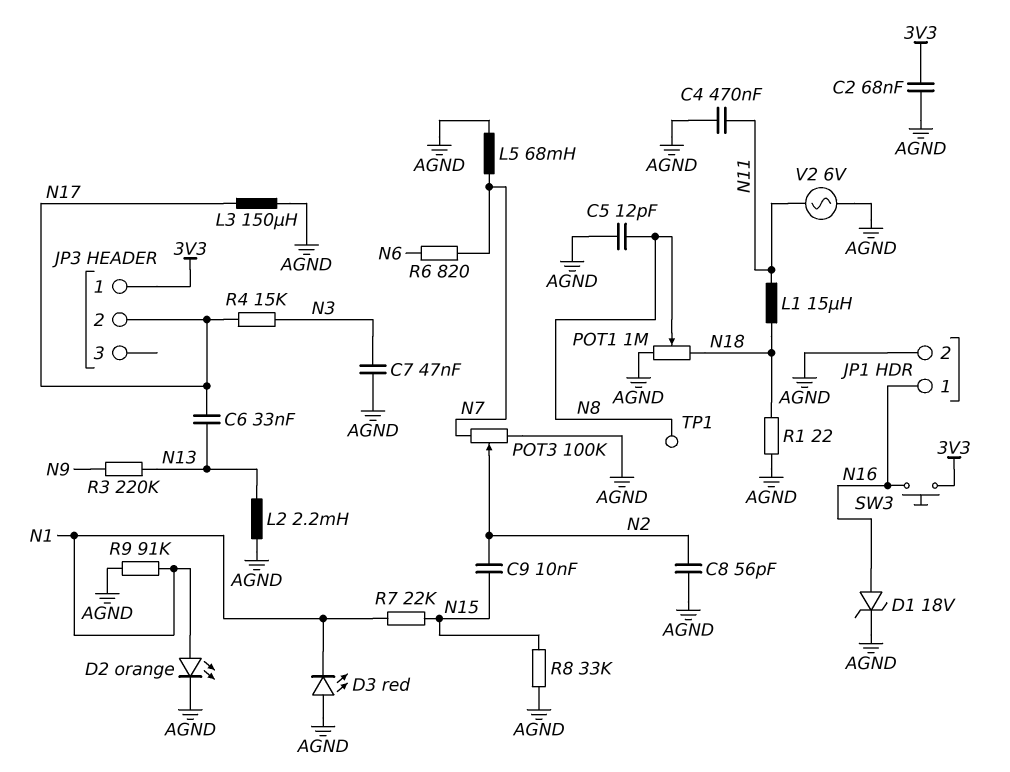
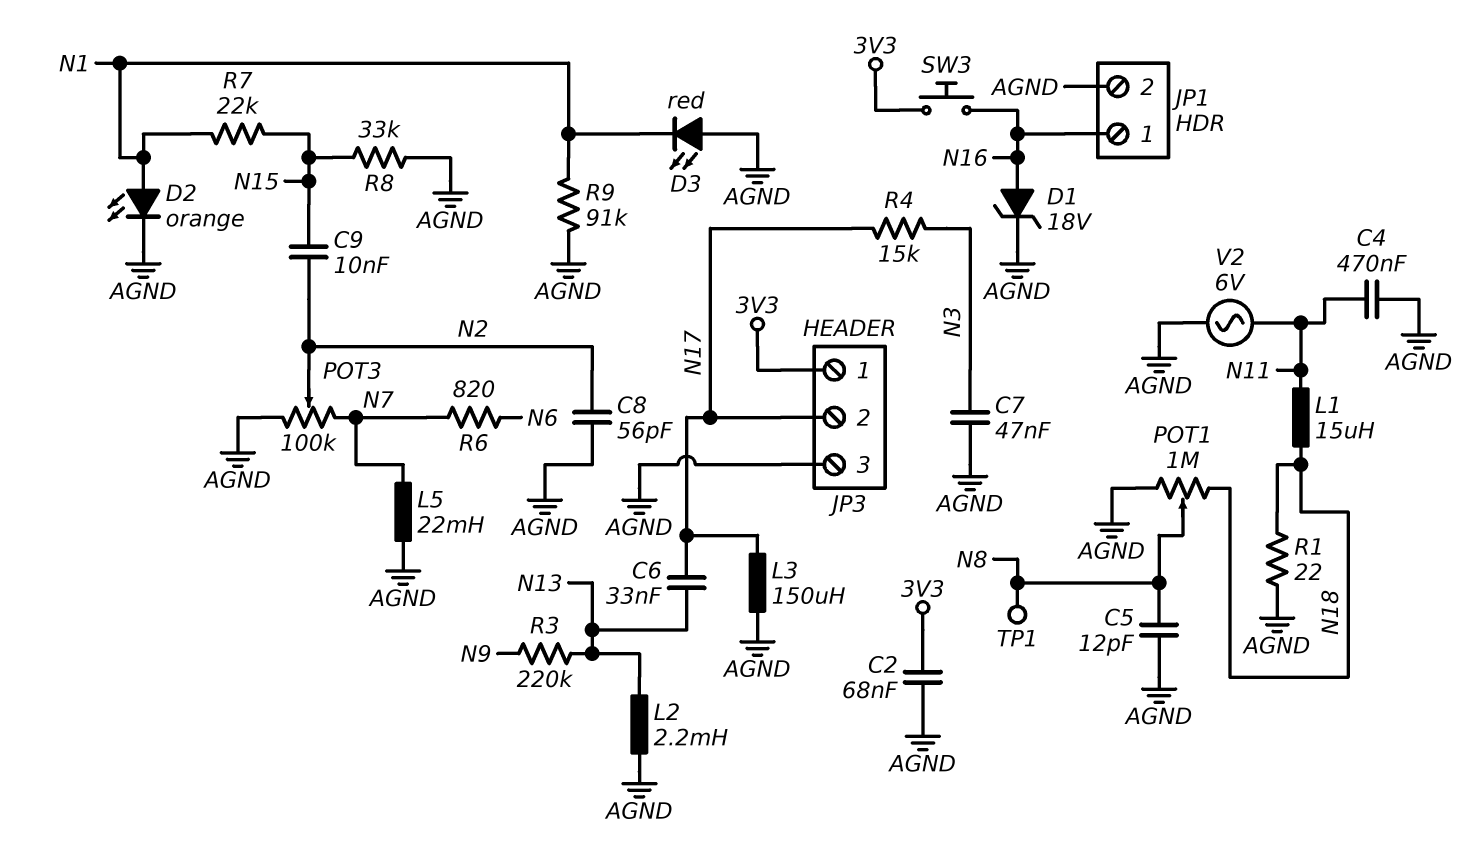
JP3 pin 3: none -> AGND
L5: 68mH (AGND, N7) -> 22mH (AGND, N7)

